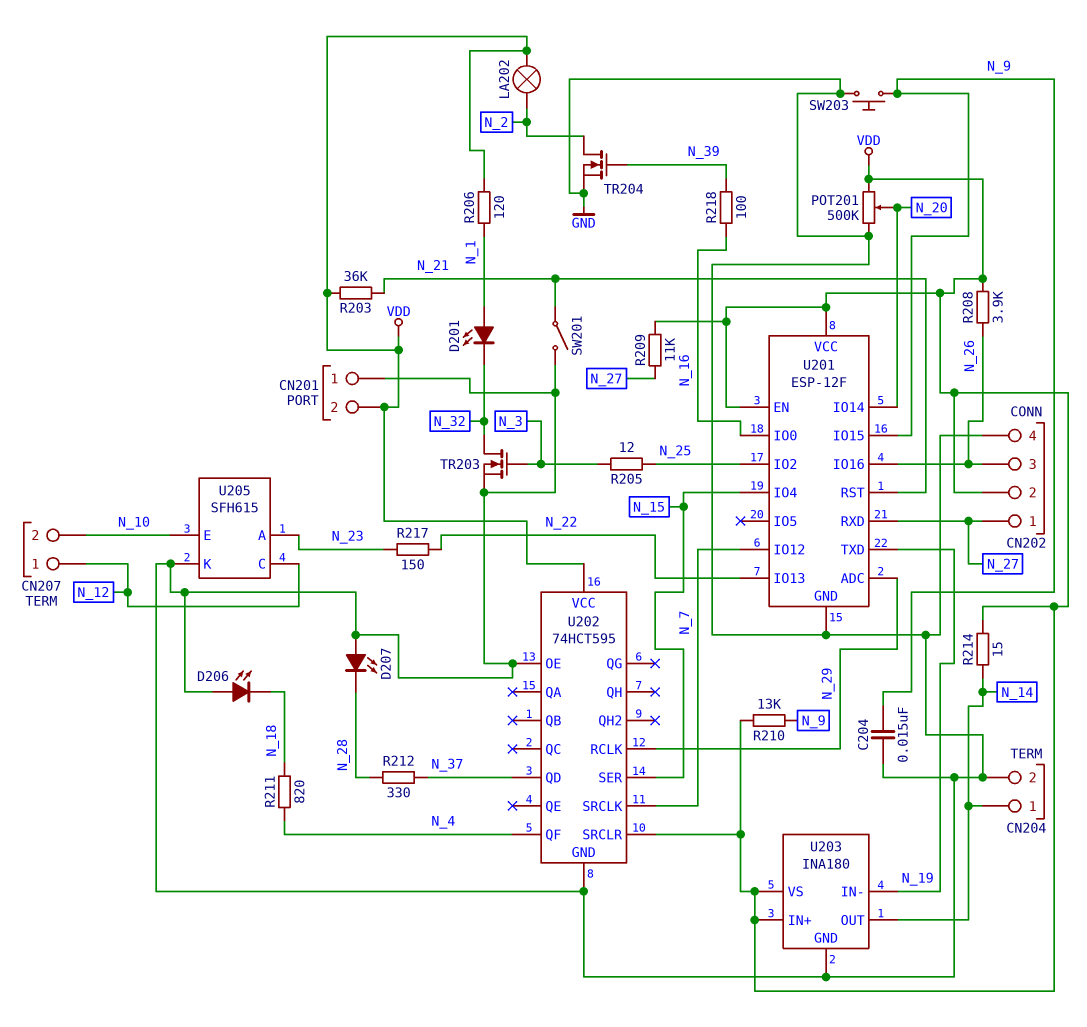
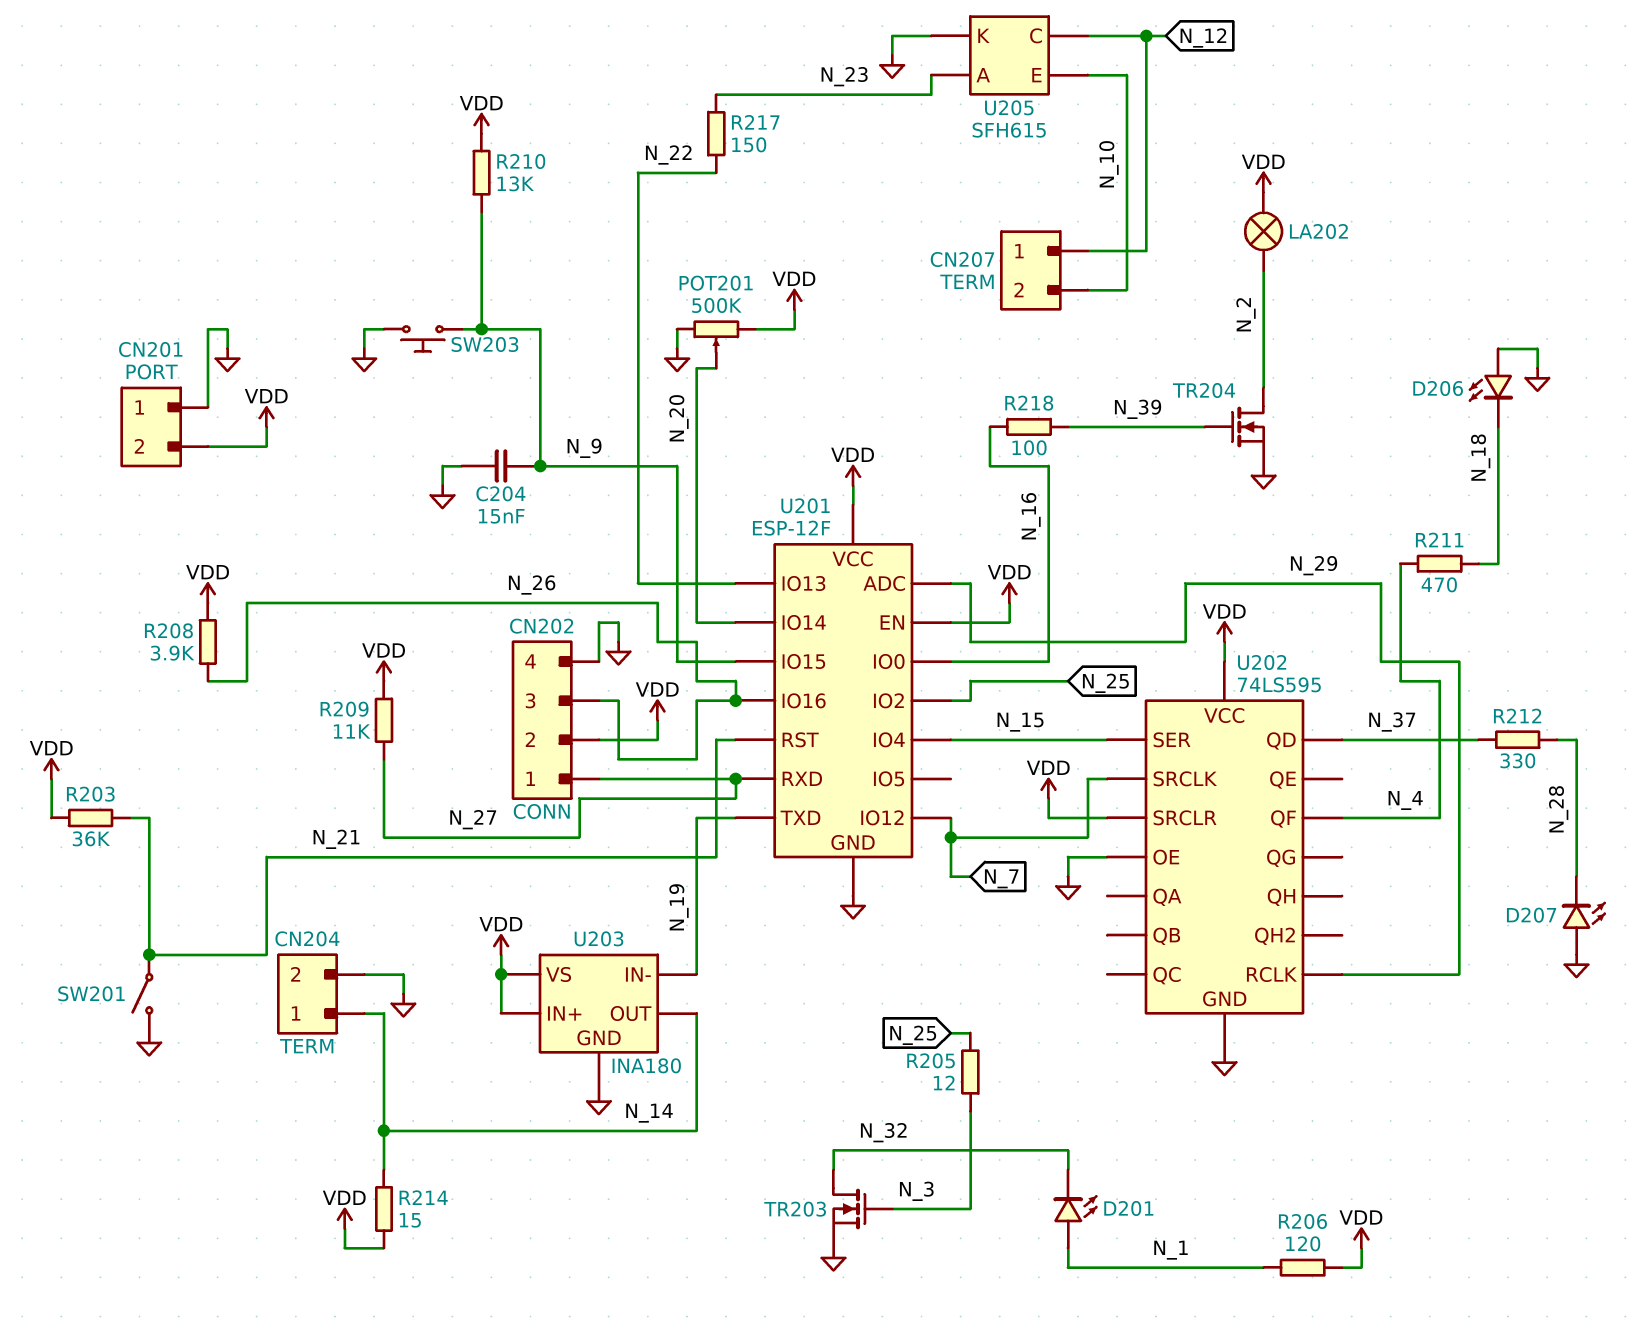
R211: 820 (N_4, N_18) -> 470 (N_4, N_18)
U202: 74HCT595 -> 74LS595

